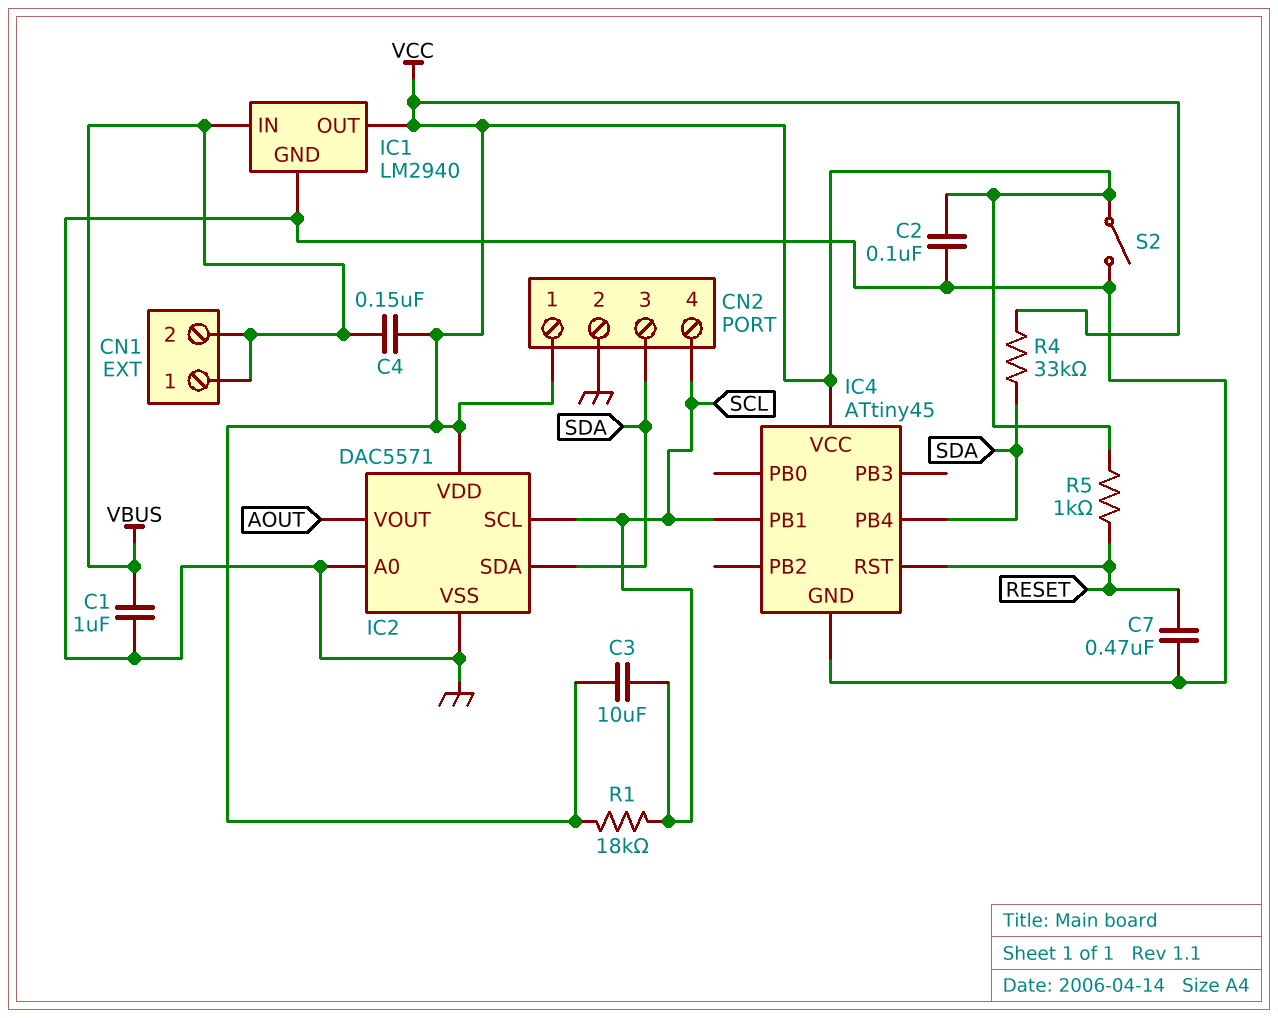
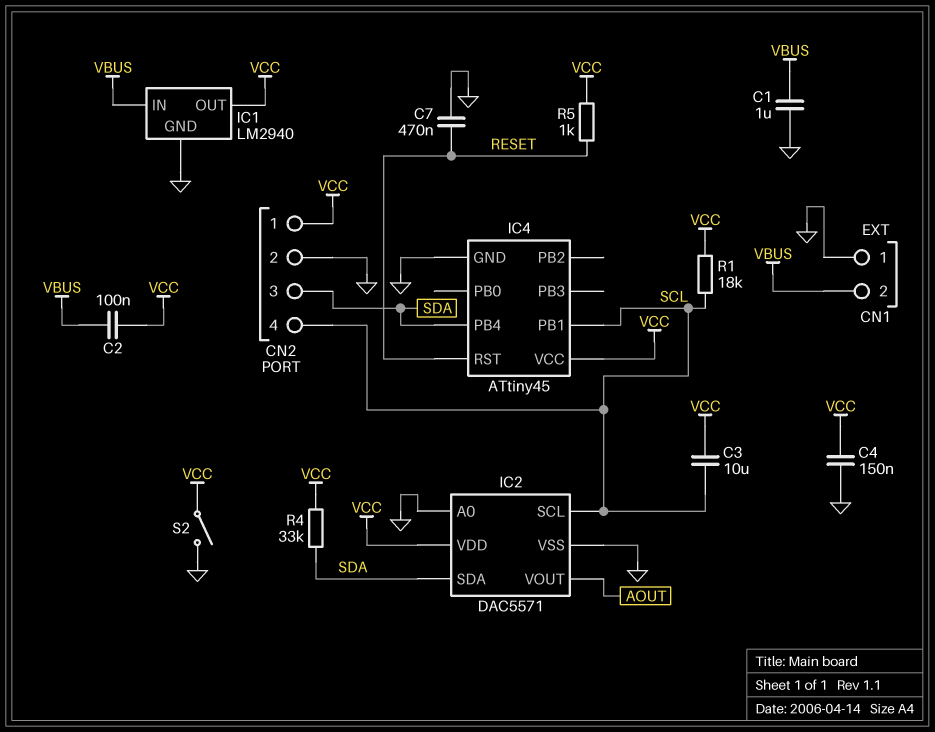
C2: 100nF (GND, VCC) -> 100nF (VBUS, VCC)
C4: 150nF (VBUS, VCC) -> 150nF (GND, VCC)
CN1 pin 1: VBUS -> GND

